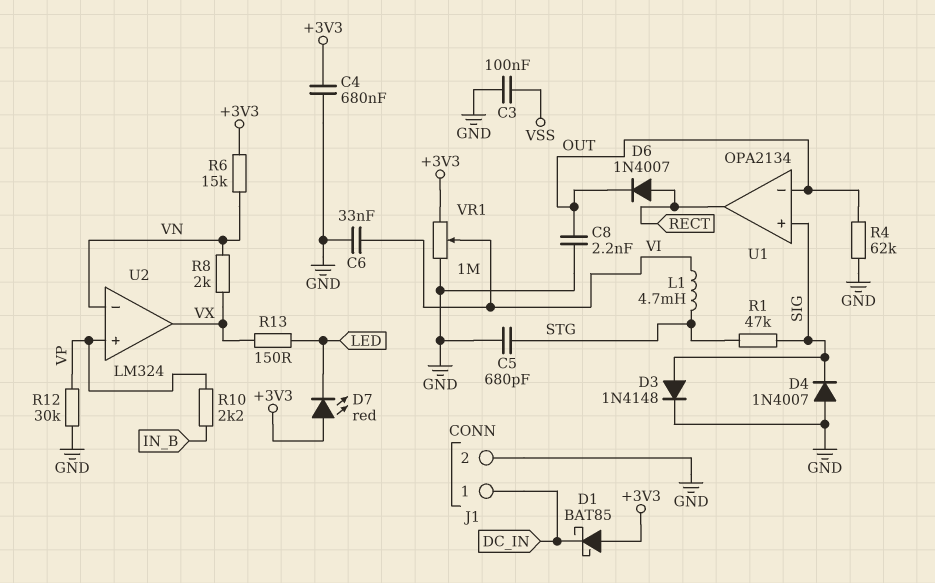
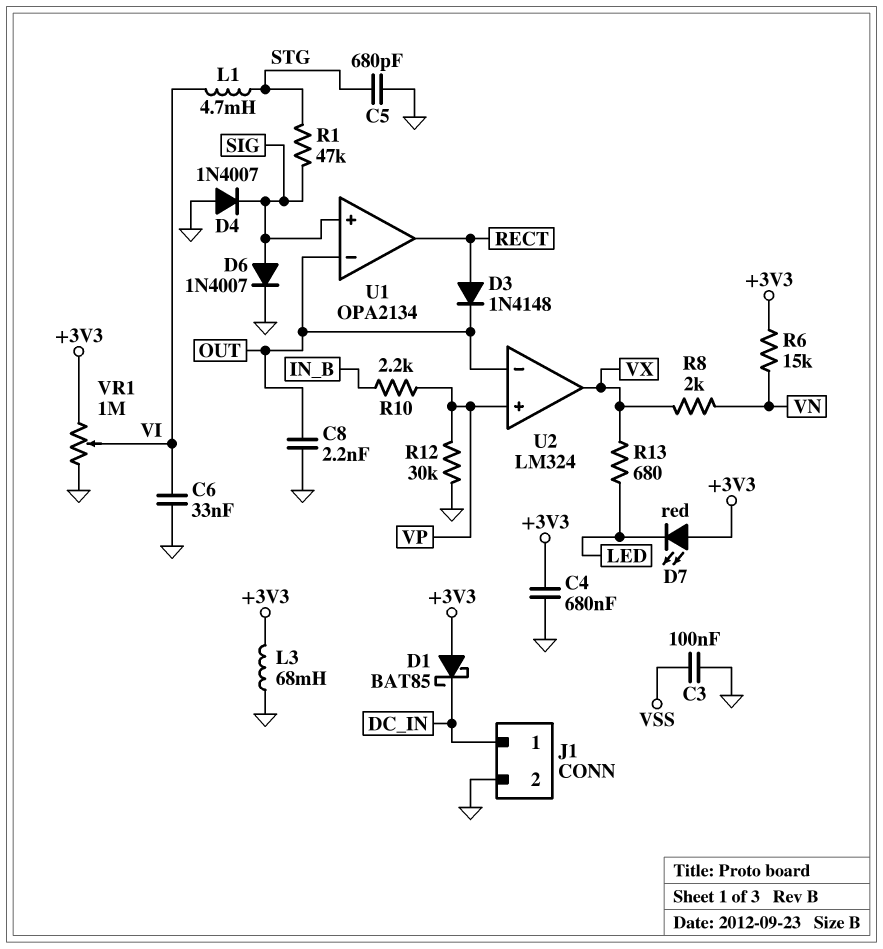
D3: diode 1N4148 (A SIG, K GND) -> diode 1N4148 (A RECT, K OUT)
D6: diode 1N4007 (A RECT, K OUT) -> diode 1N4007 (A SIG, K GND)
L3: none -> 68mH (+3V3, GND)
R4: 62k (GND, OUT) -> none
R13: 150 (LED, VX) -> 680 (LED, VX)
U2 pin in-: VN -> OUT

